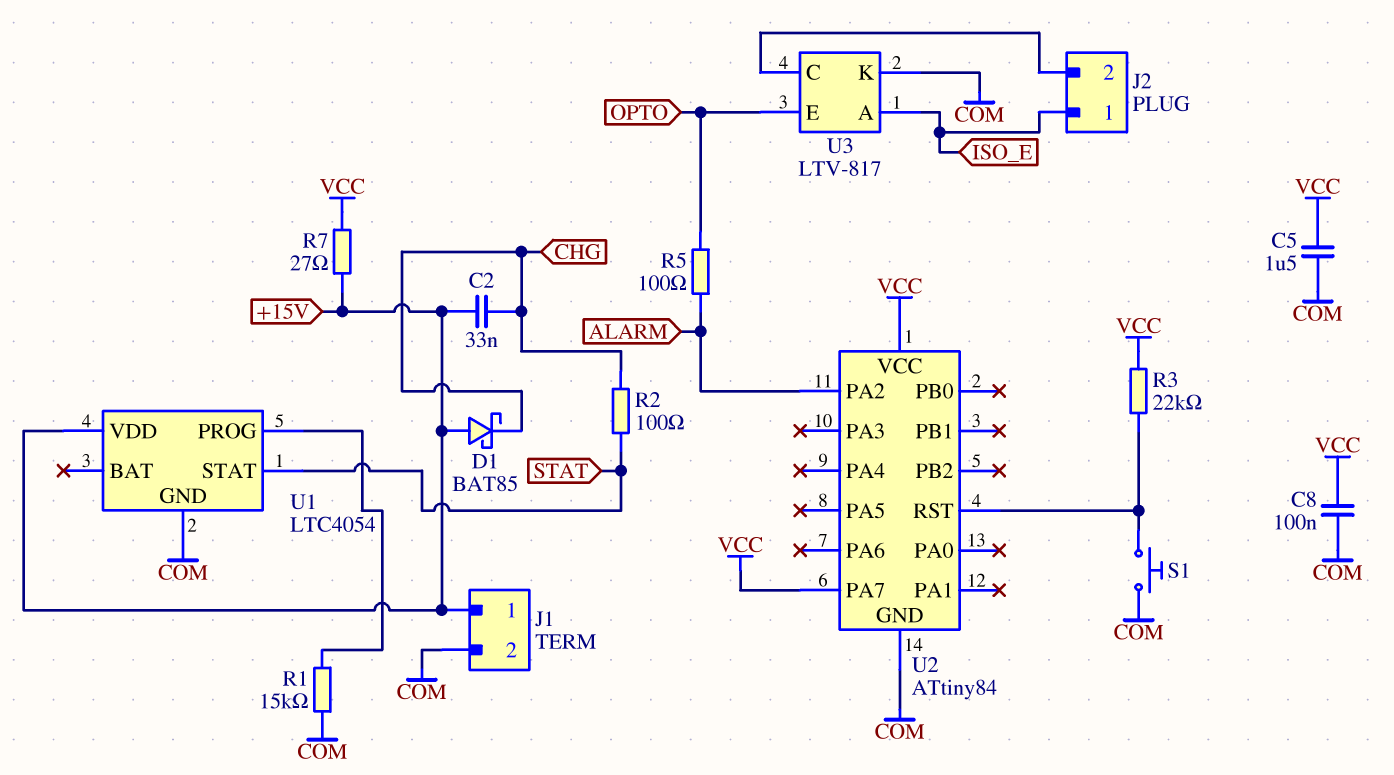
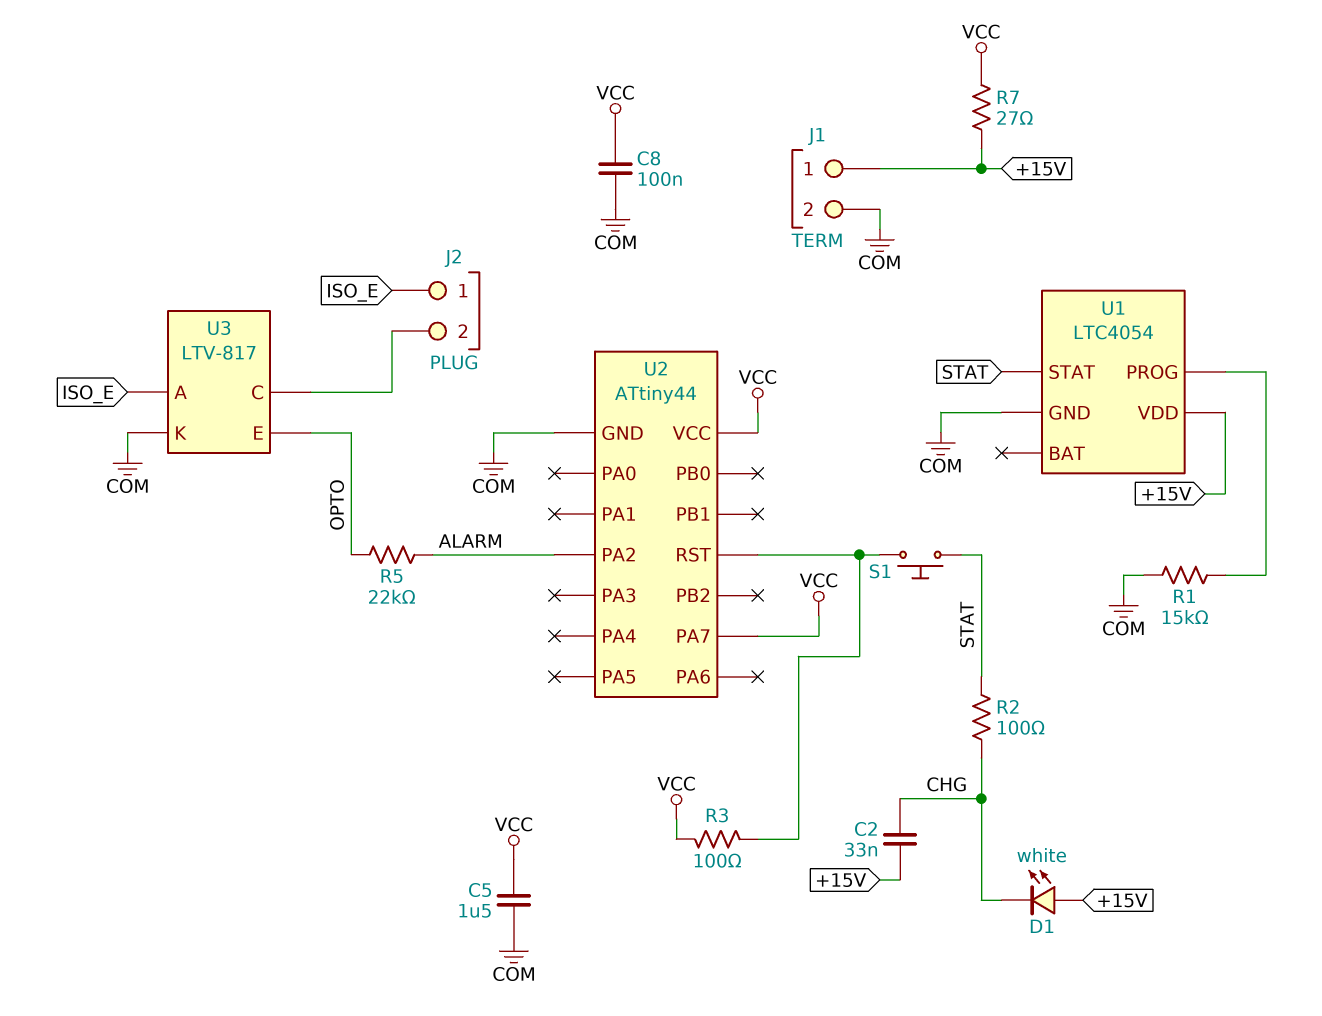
D1: schottky BAT85 (A +15V, K CHG) -> LED white (A +15V, K CHG)
R3: 22k (U2/RST, VCC) -> 100 (U2/RST, VCC)
R5: 100 (ALARM, OPTO) -> 22k (ALARM, OPTO)
S1: button (COM, U2/RST) -> button (STAT, U2/RST)
U2: ATtiny84 -> ATtiny44

